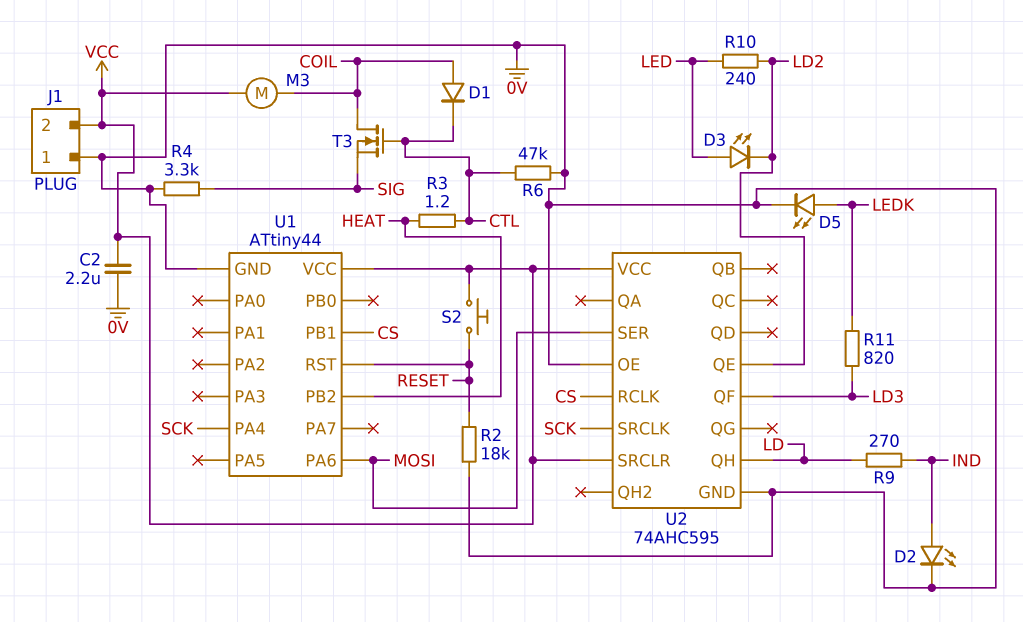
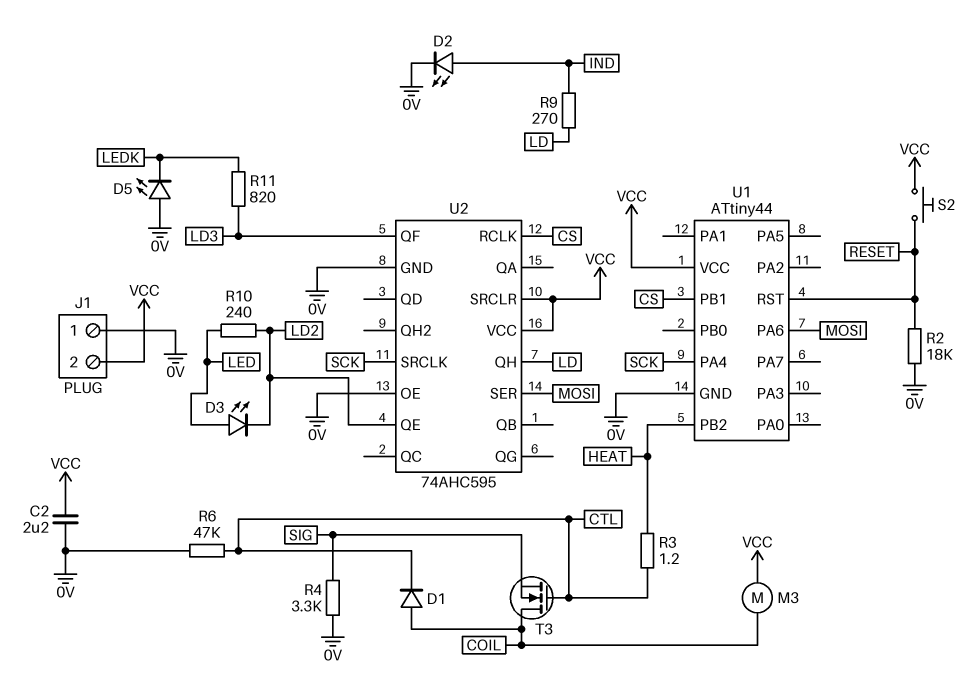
D5: LED (A LEDK, K 0V) -> LED (A 0V, K LEDK)

